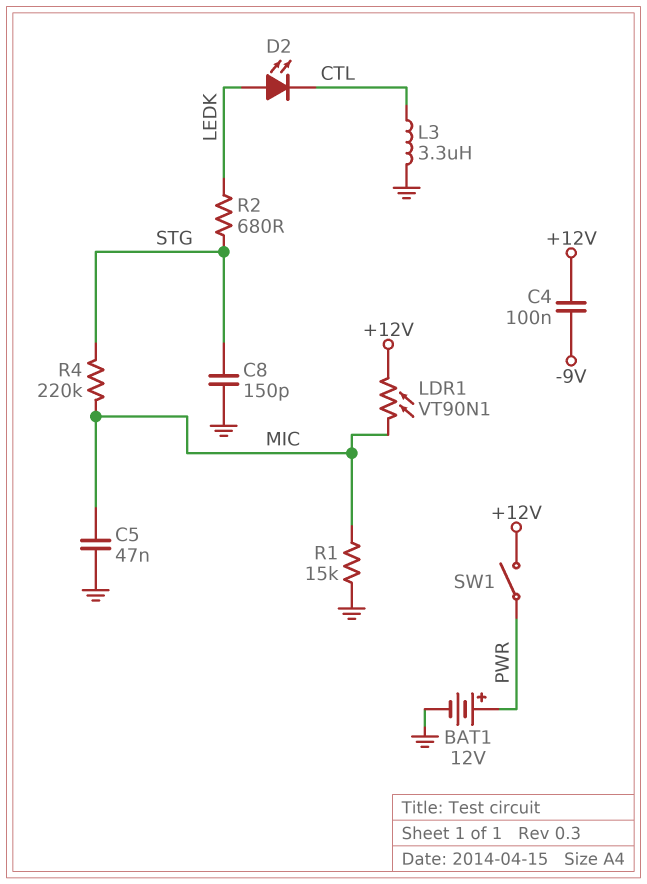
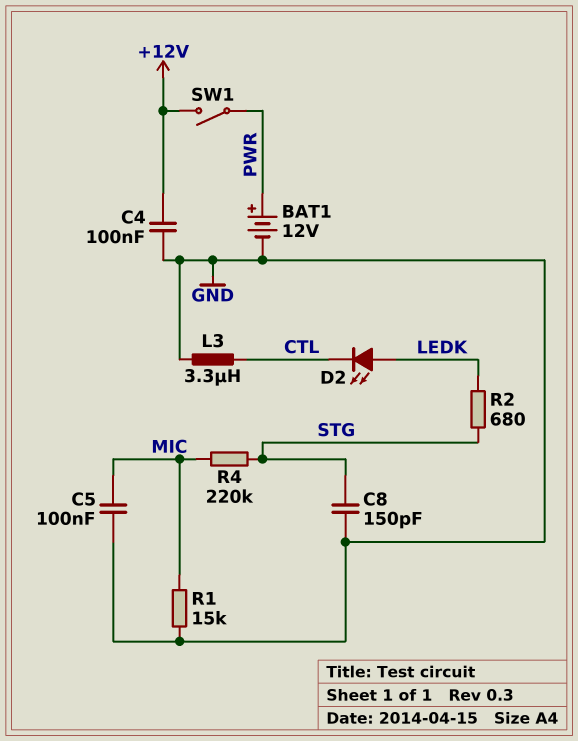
C4: 100nF (+12V, -9V) -> 100nF (+12V, GND)
C5: 47nF (GND, MIC) -> 100nF (GND, MIC)
LDR1: VT90N1 (+12V, MIC) -> none

